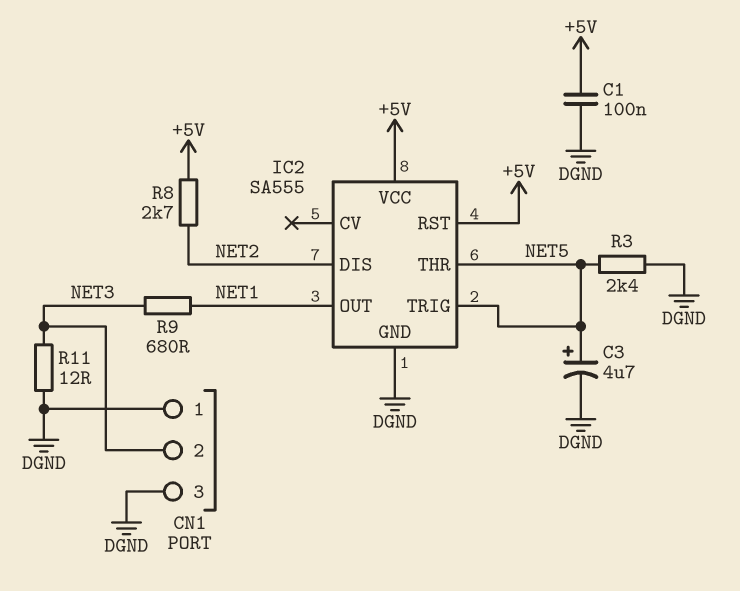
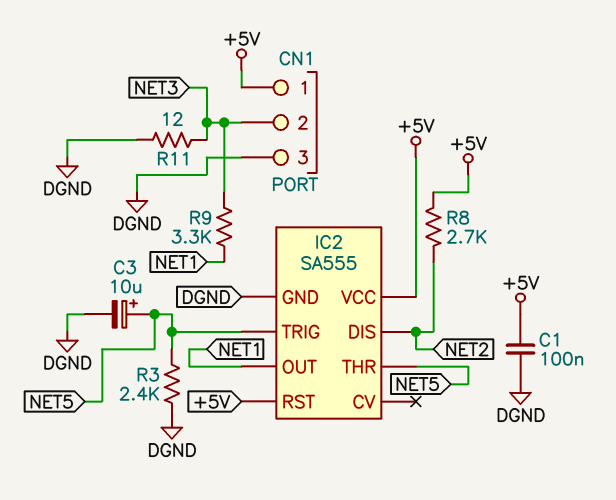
C3: 4.7uF (plus NET5, minus DGND) -> 10uF (plus NET5, minus DGND)
CN1 pin 1: DGND -> +5V
R9: 680 (NET1, NET3) -> 3.3k (NET1, NET3)

